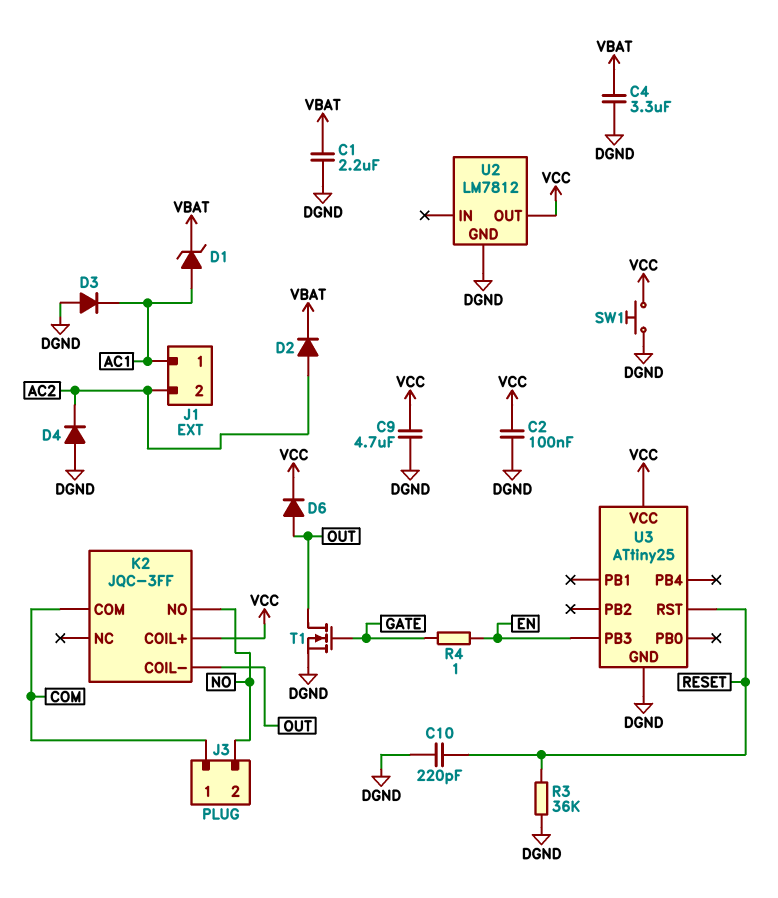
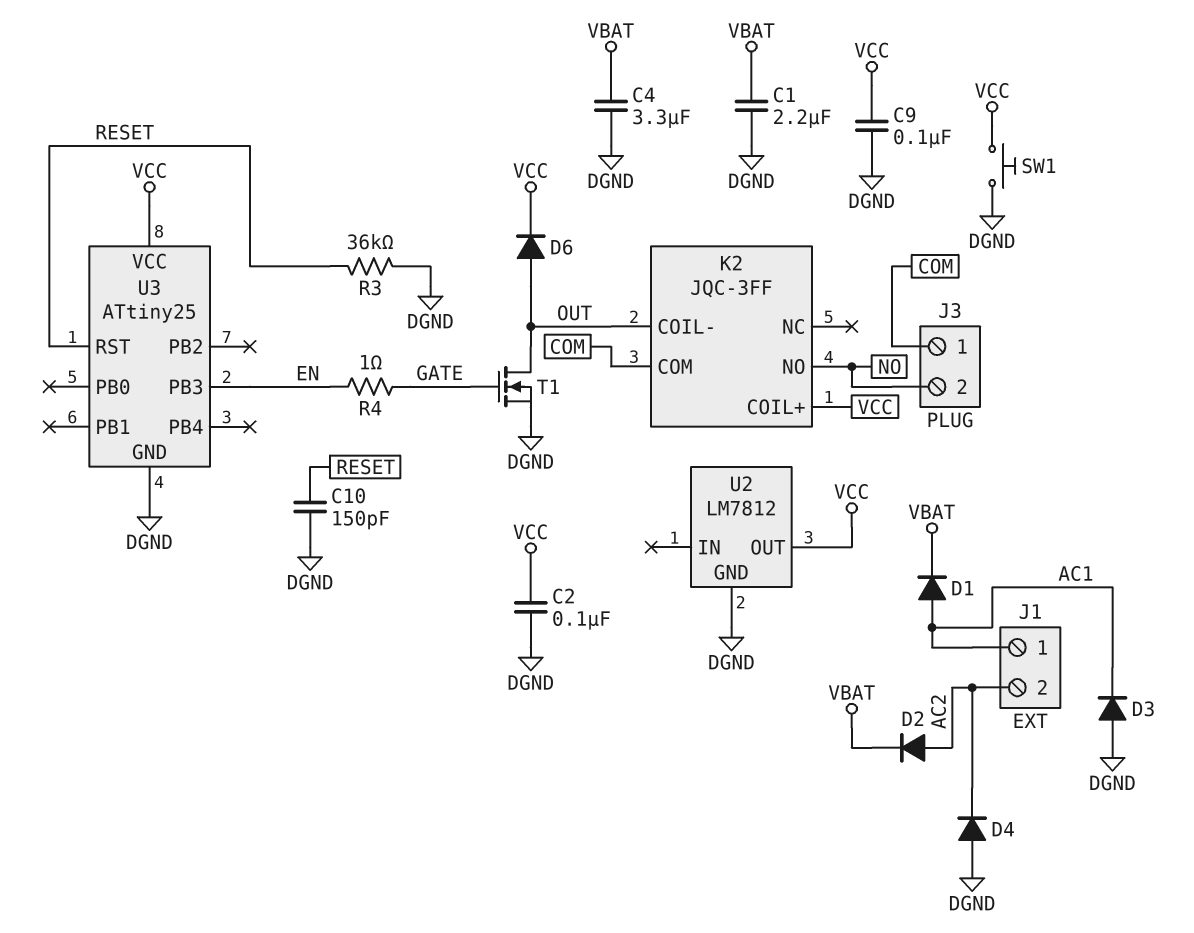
C9: 4.7uF (DGND, VCC) -> 100nF (DGND, VCC)
C10: 220pF (DGND, RESET) -> 150pF (DGND, RESET)
D1: zener (A AC1, K VBAT) -> diode (A AC1, K VBAT)

